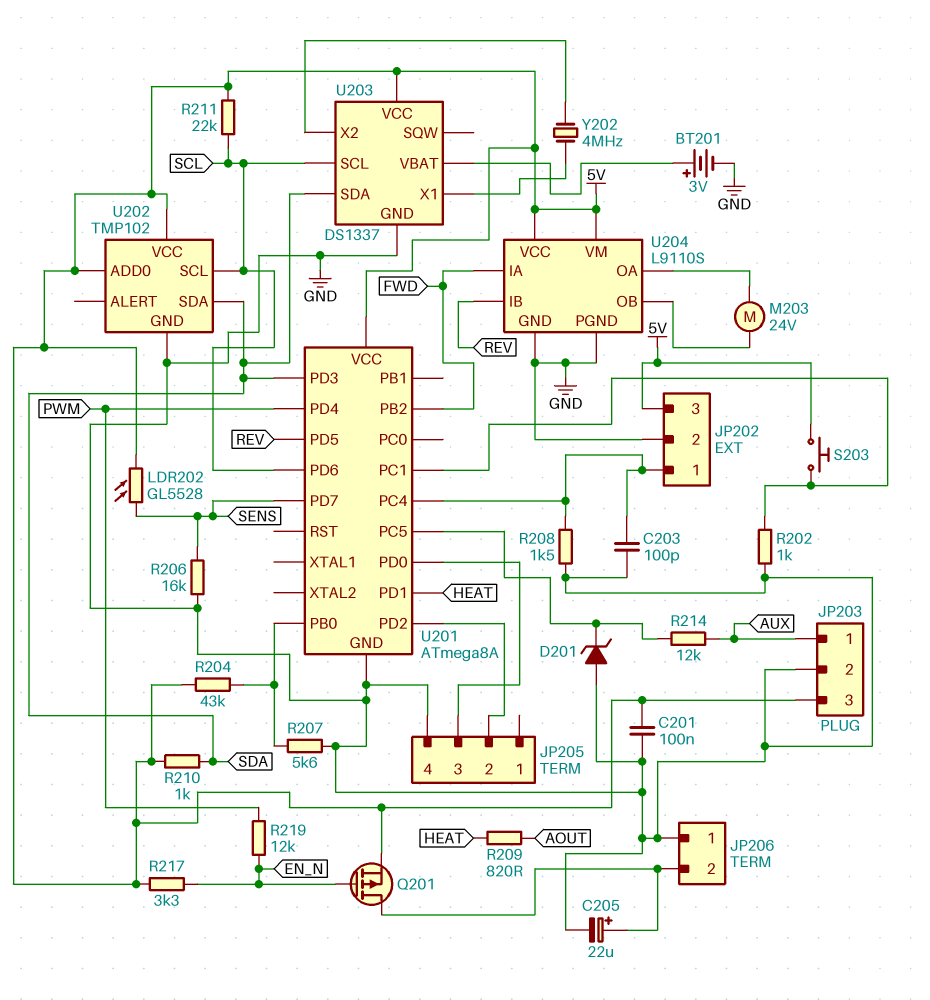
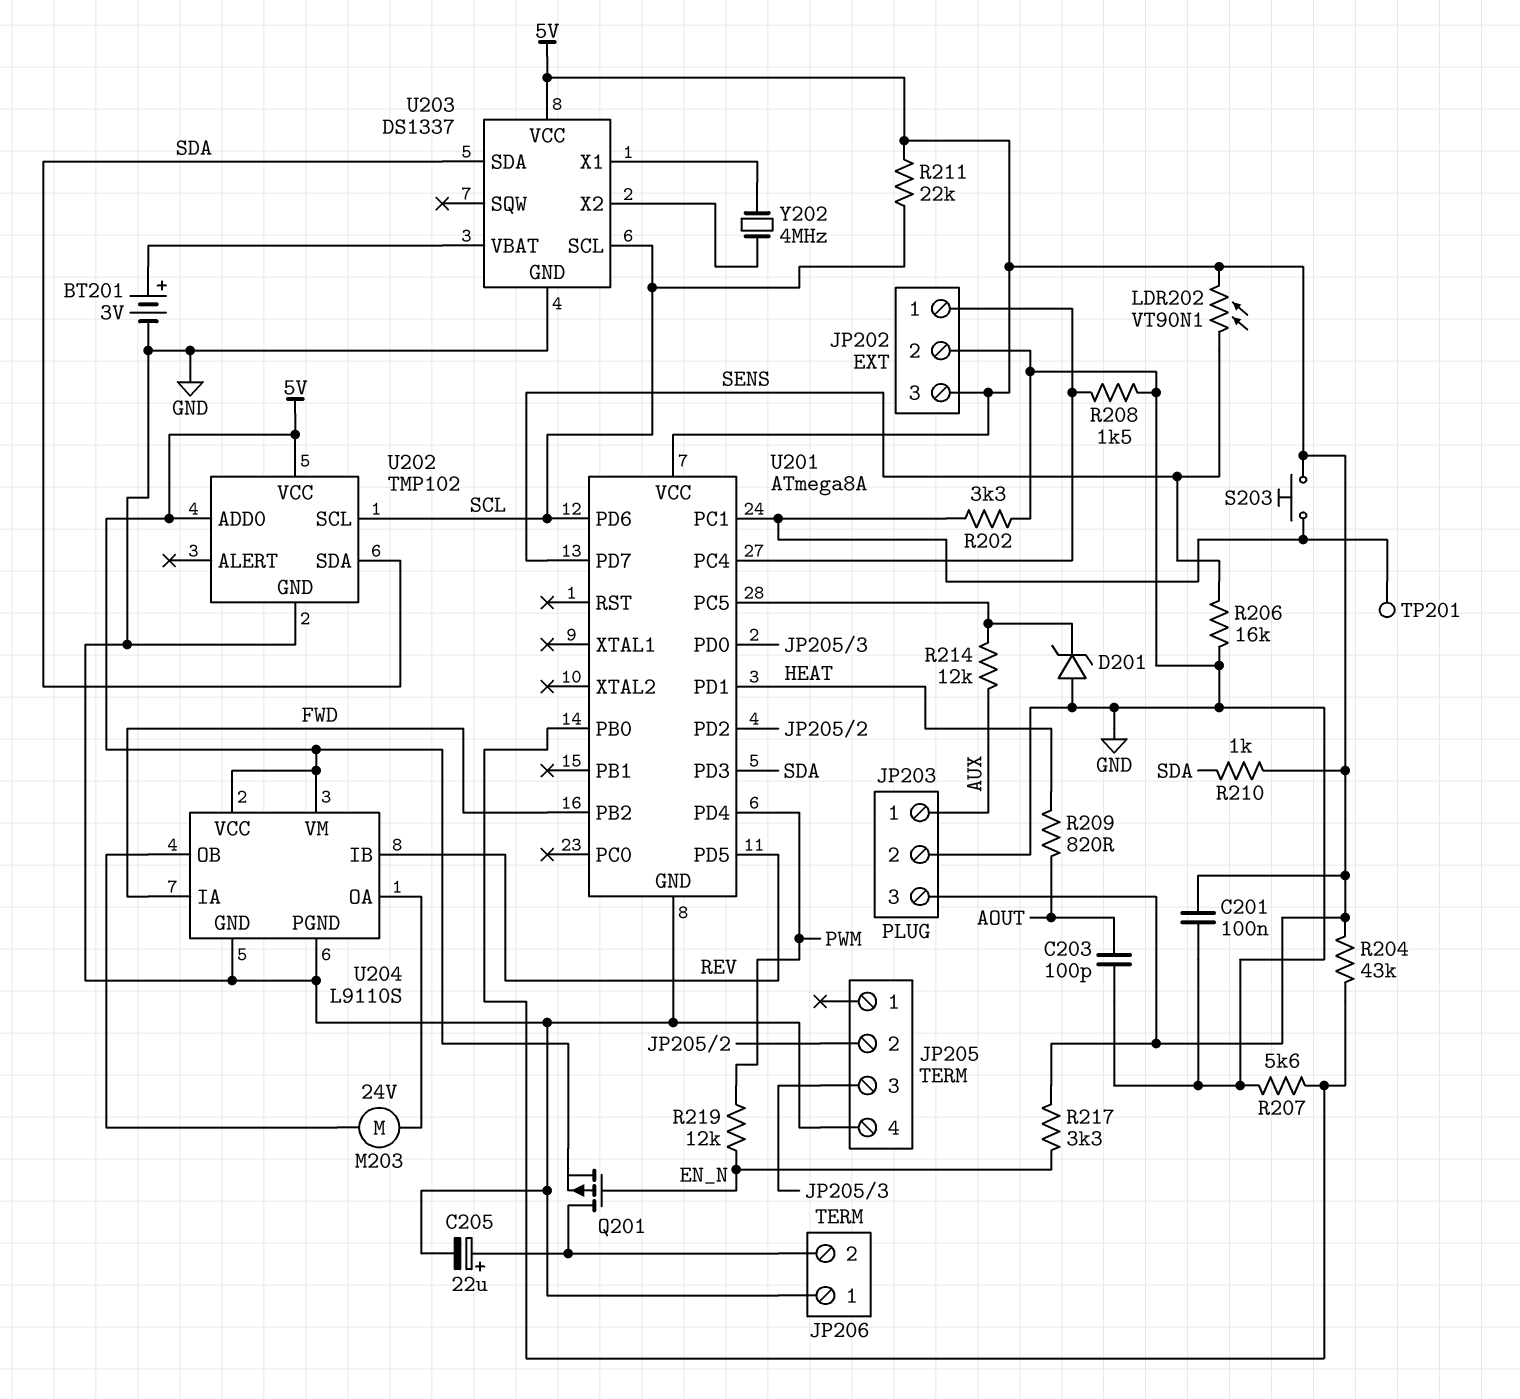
C203: 100pF (GND, JP202/1) -> 100pF (AOUT, GND)
LDR202: GL5528 (5V, SENS) -> VT90N1 (5V, SENS)
R202: 1k (GND, U201/PC1) -> 3.3k (GND, U201/PC1)
TP201: none -> test point (U201/PC1)

